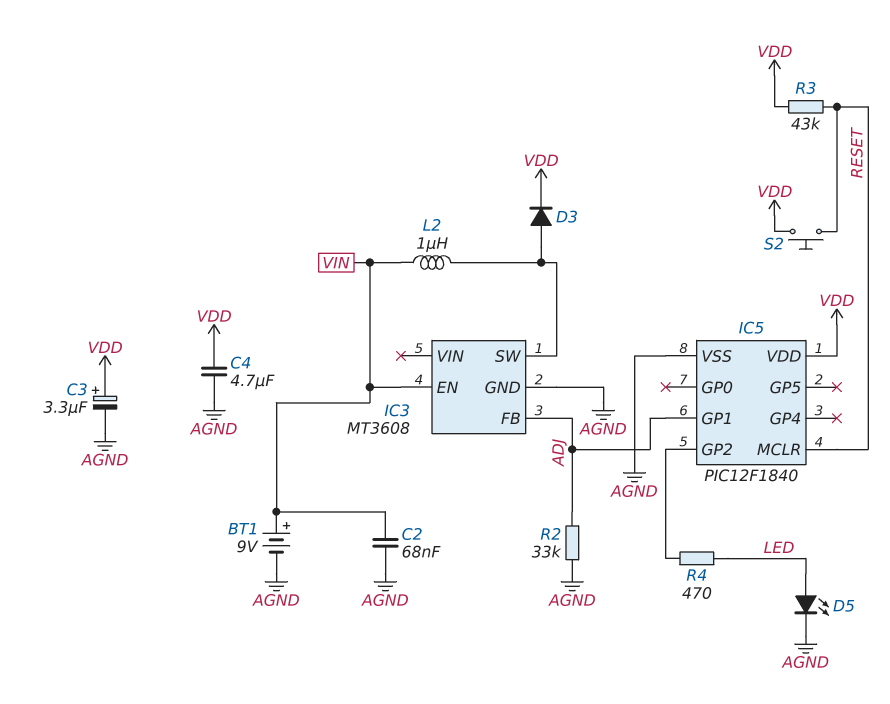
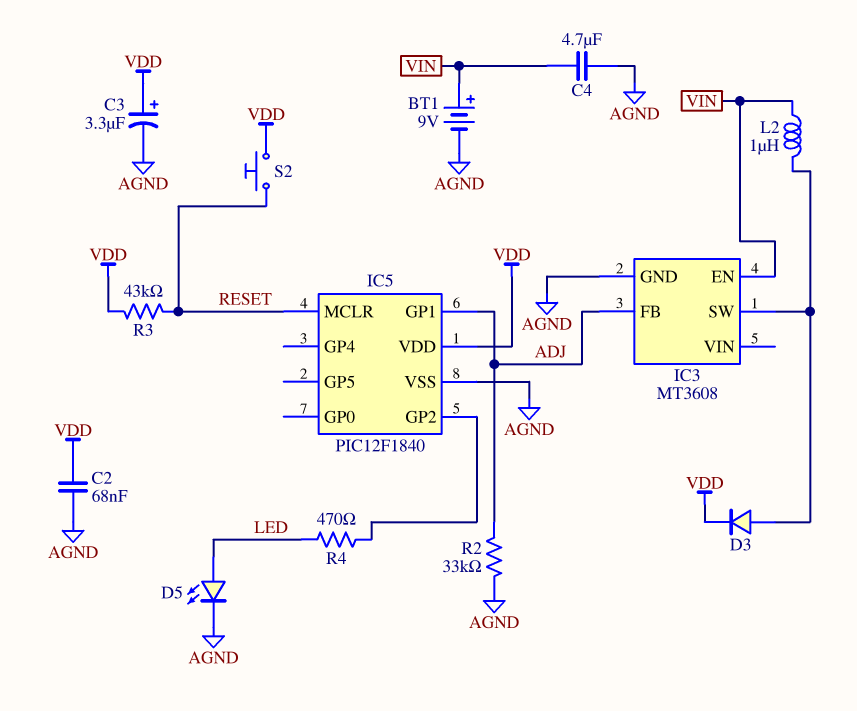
C2: 68nF (AGND, VIN) -> 68nF (AGND, VDD)
C4: 4.7uF (AGND, VDD) -> 4.7uF (AGND, VIN)

